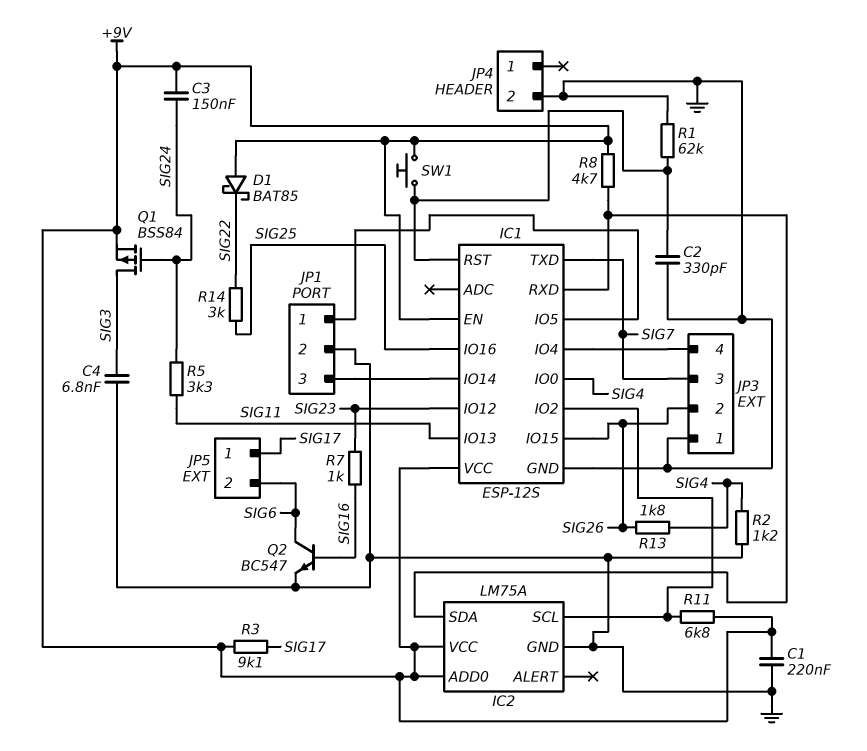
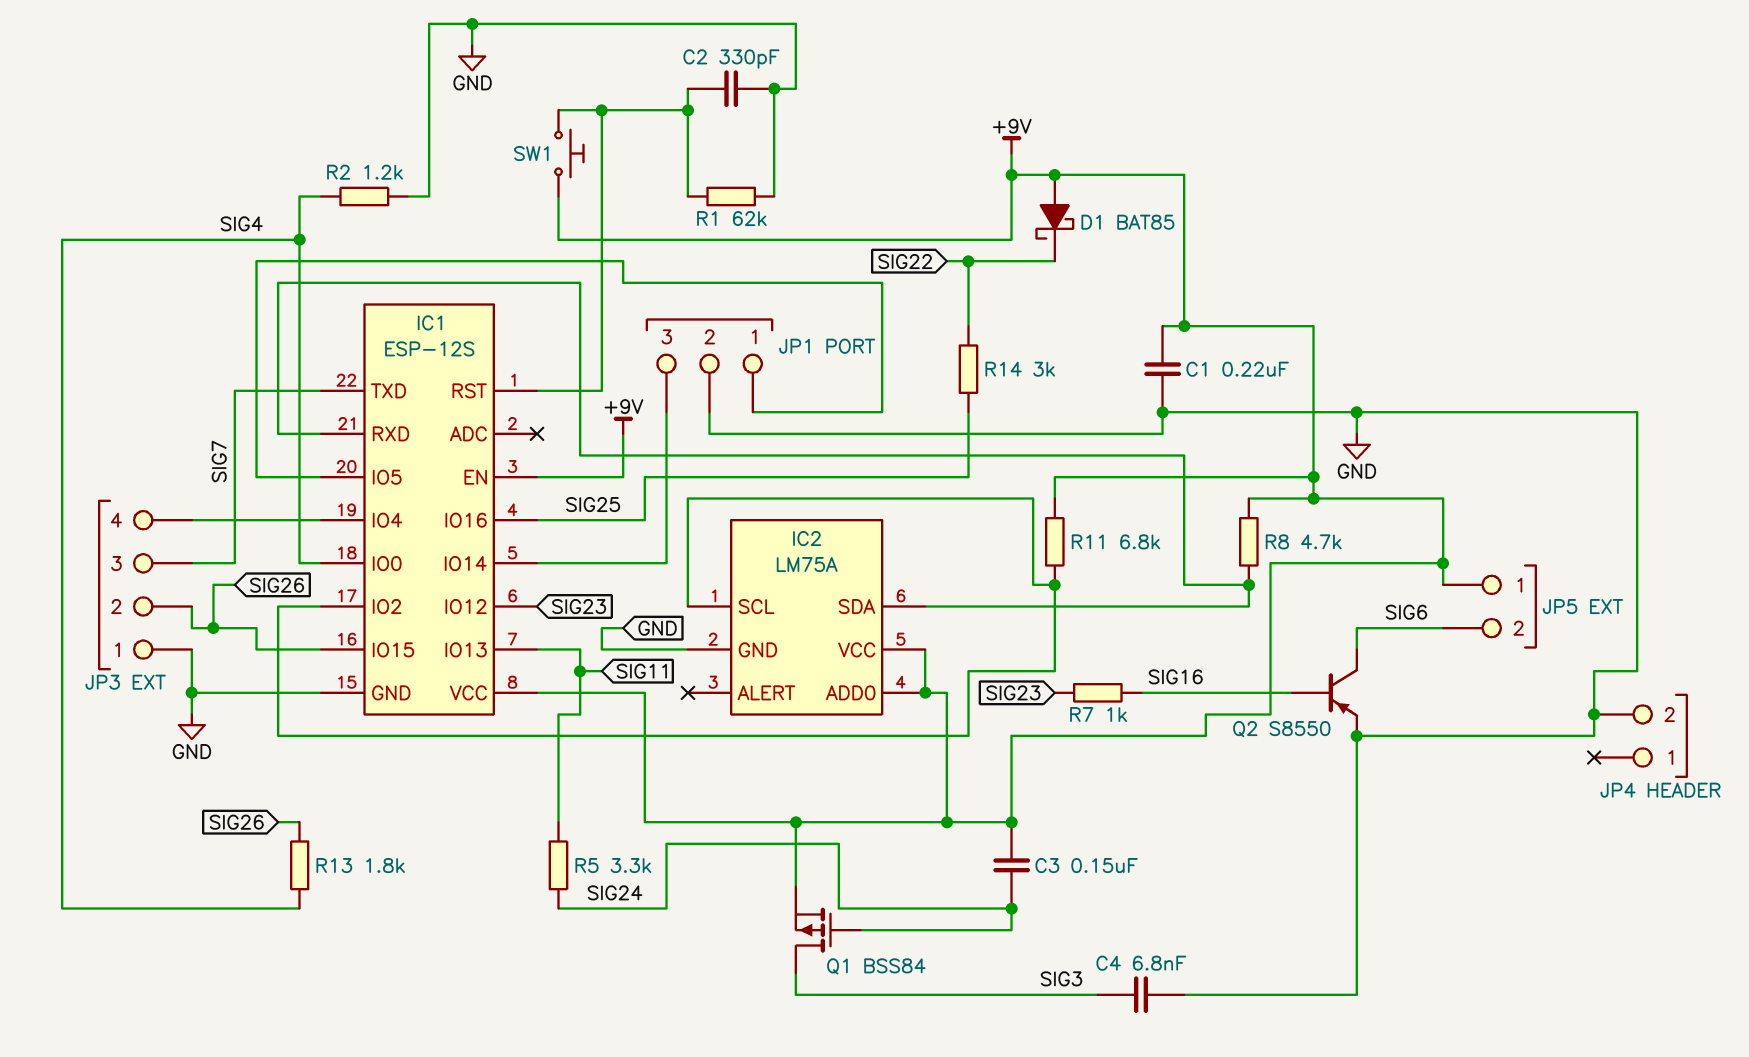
JP5 pin 1: SIG17 -> +9V
Q2: NPN BC547 (B SIG16, C SIG6, E GND) -> PNP S8550 (B SIG16, C SIG6, E GND)
R3: 9.1k (+9V, SIG17) -> none

